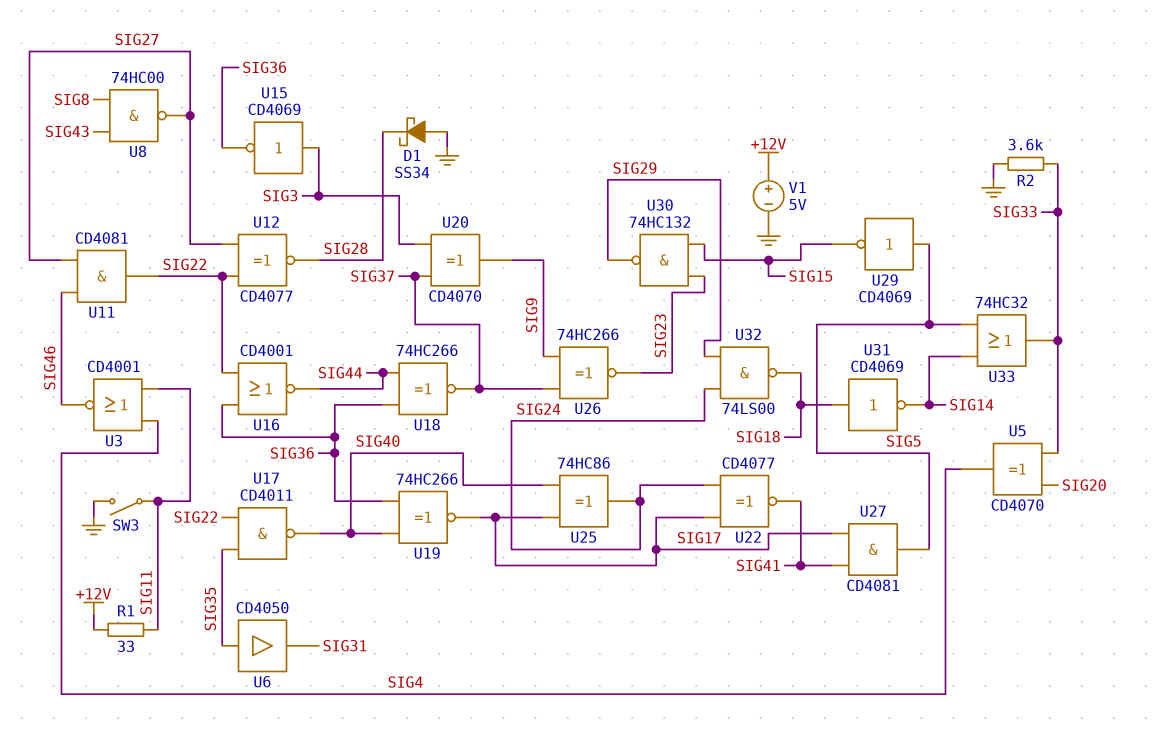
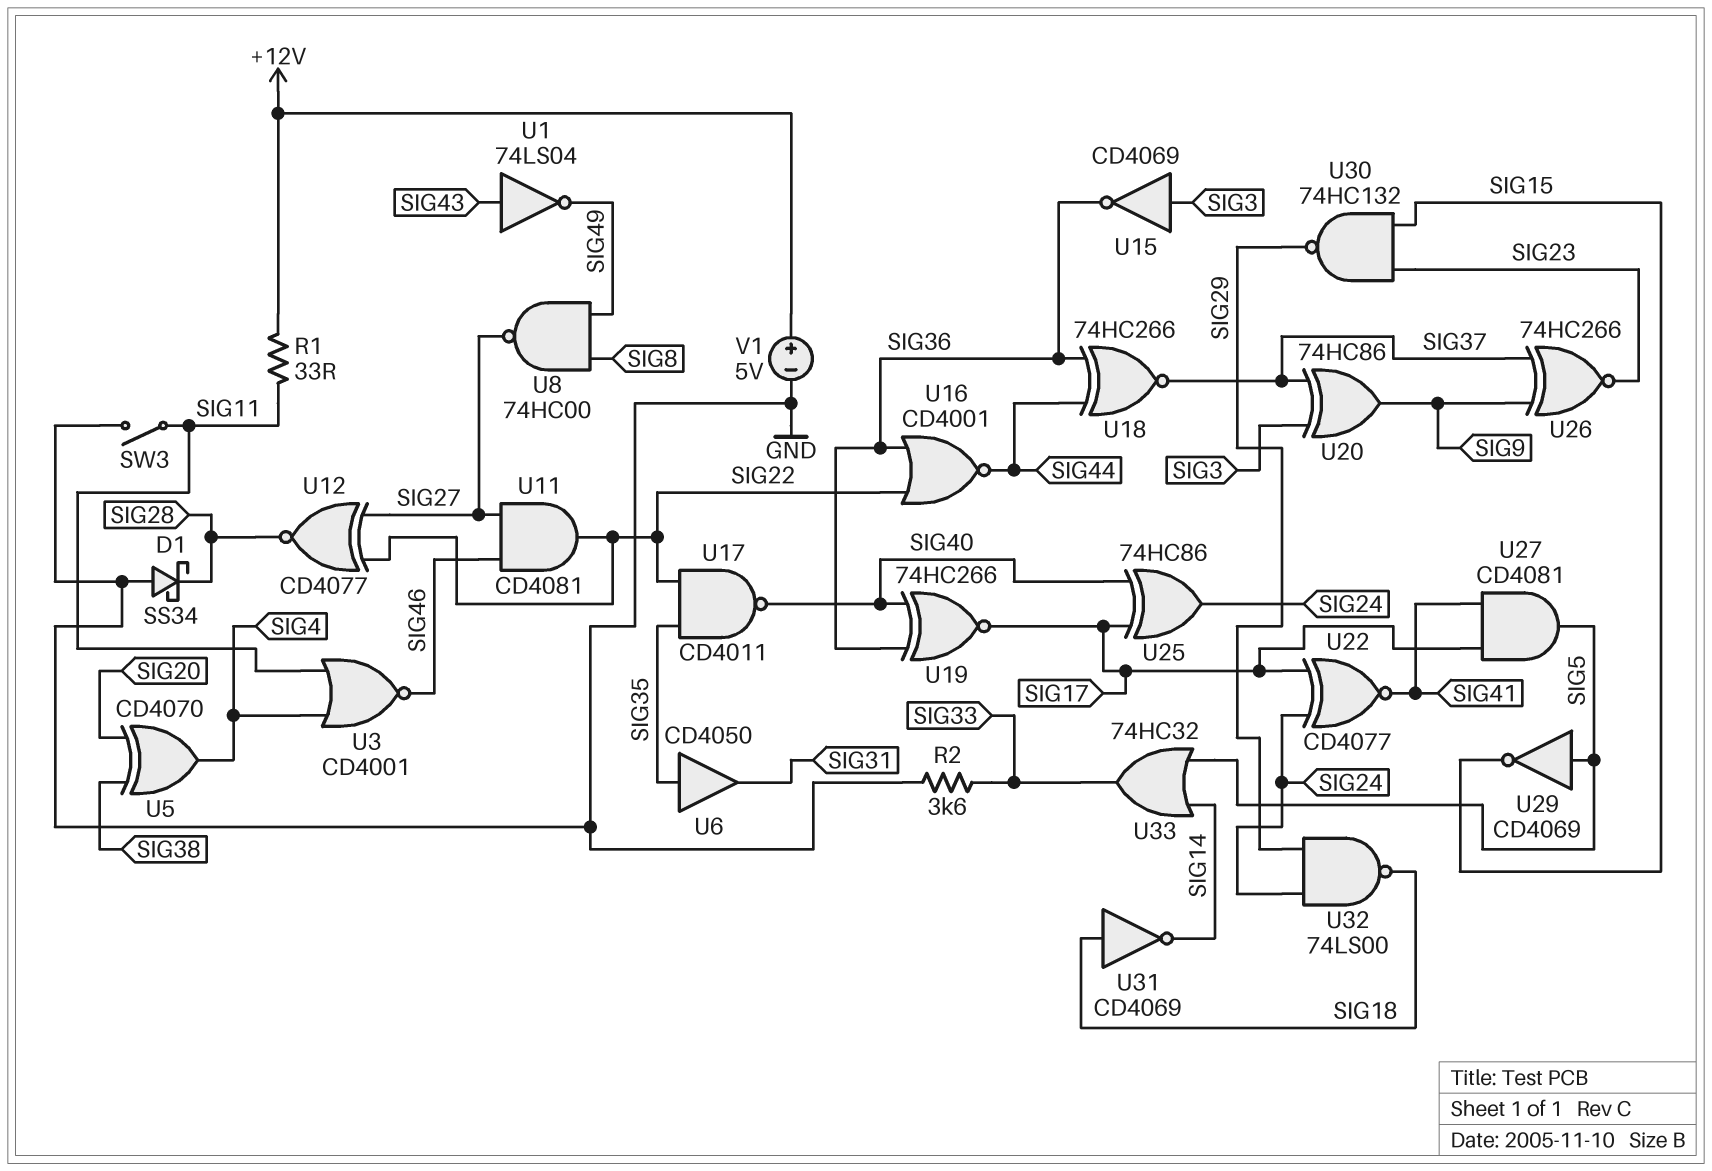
U1: none -> NOT 74LS04 (in SIG43, out SIG49)
U5: XOR CD4070 (in SIG20, in SIG33, out SIG4) -> XOR CD4070 (in SIG20, in SIG38, out SIG4)
U8: NAND 74HC00 (in SIG8, in SIG43, out SIG27) -> NAND 74HC00 (in SIG8, in SIG49, out SIG27)
U20: XOR CD4070 (in SIG3, in SIG37, out SIG9) -> XOR 74HC86 (in SIG3, in SIG37, out SIG9)

